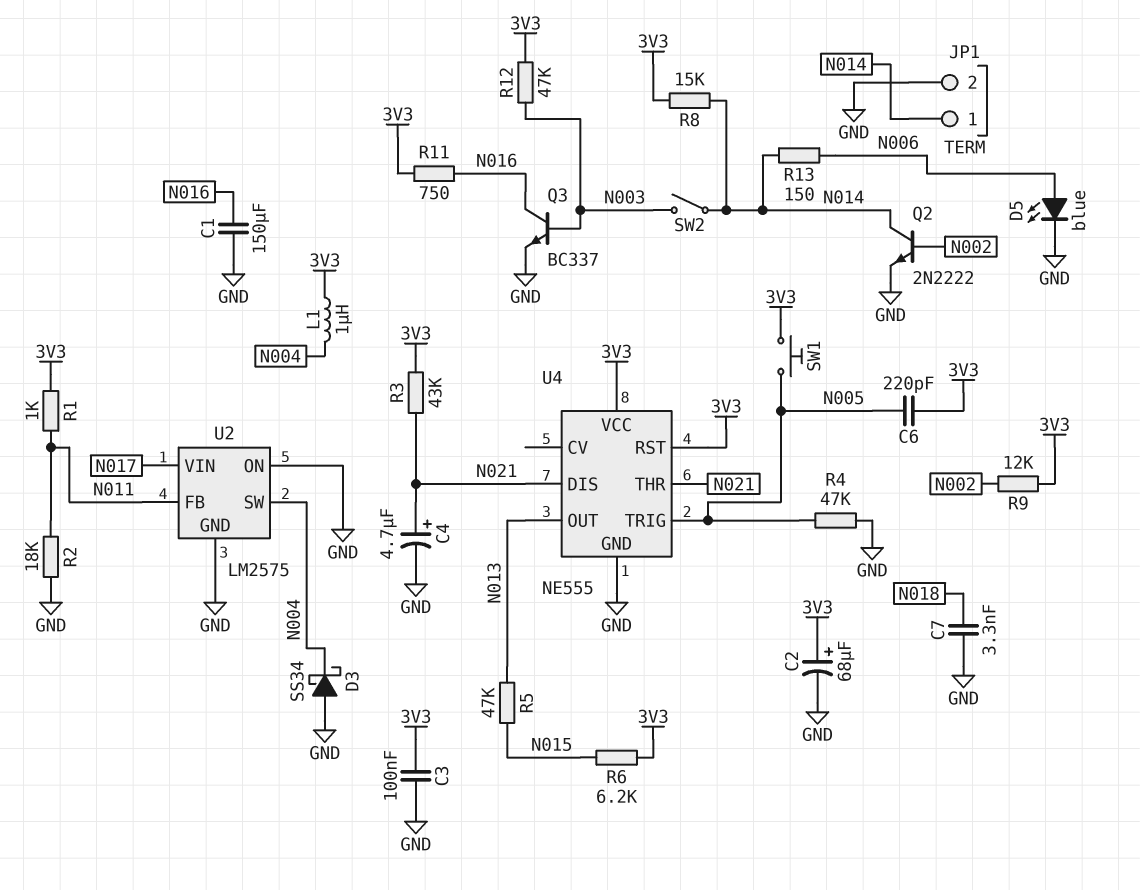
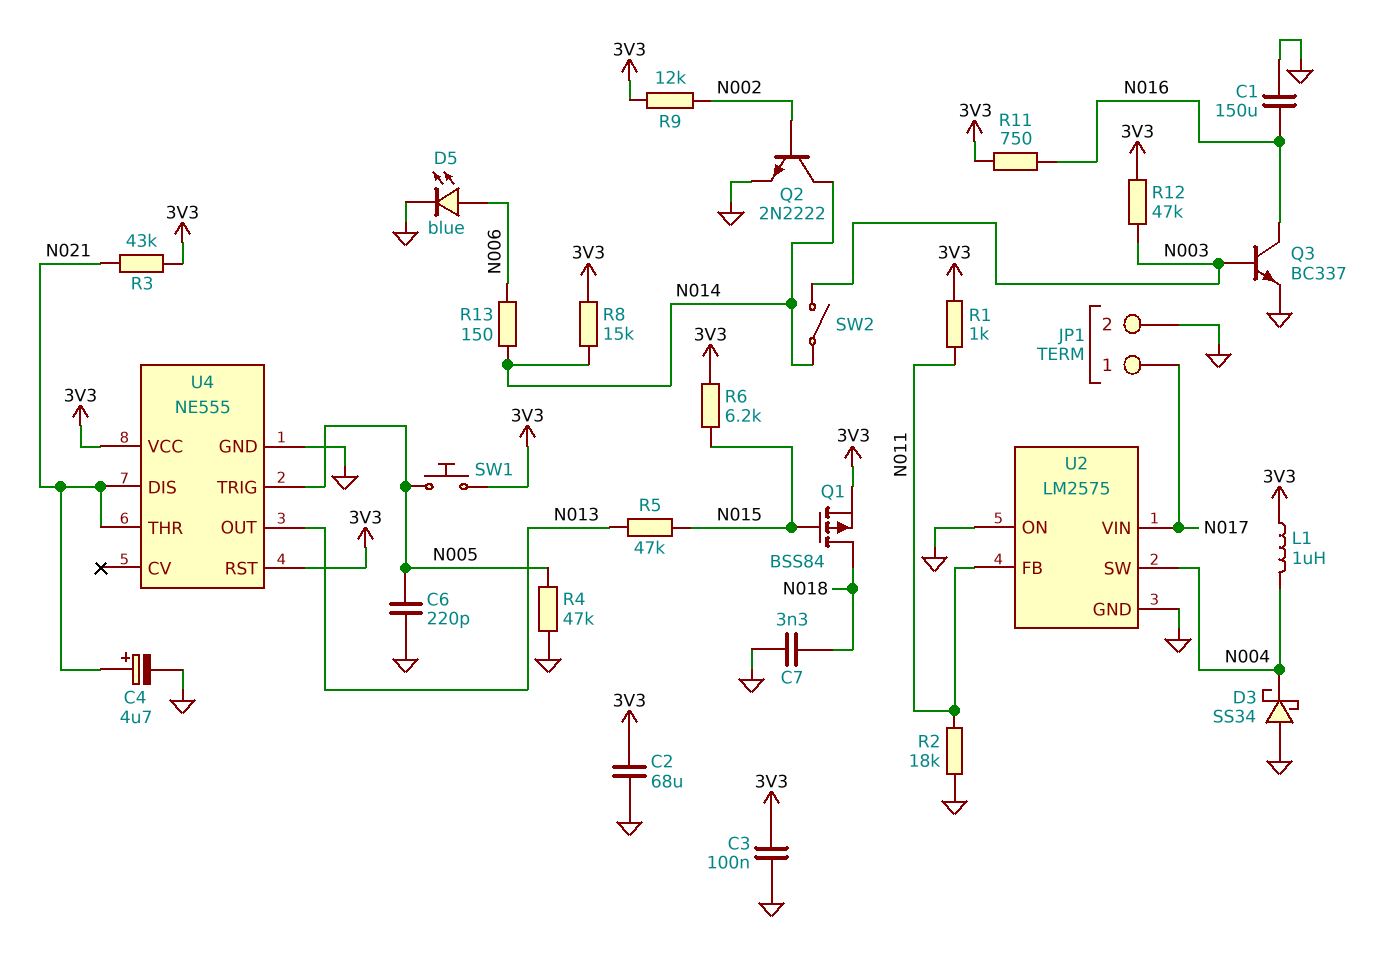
C2: 68uF (plus 3V3, minus GND) -> 68uF (3V3, GND)
C6: 220pF (3V3, N005) -> 220pF (GND, N005)
JP1 pin 1: N014 -> N017
Q1: none -> PMOS BSS84 (G N015, D N018, S 3V3)

